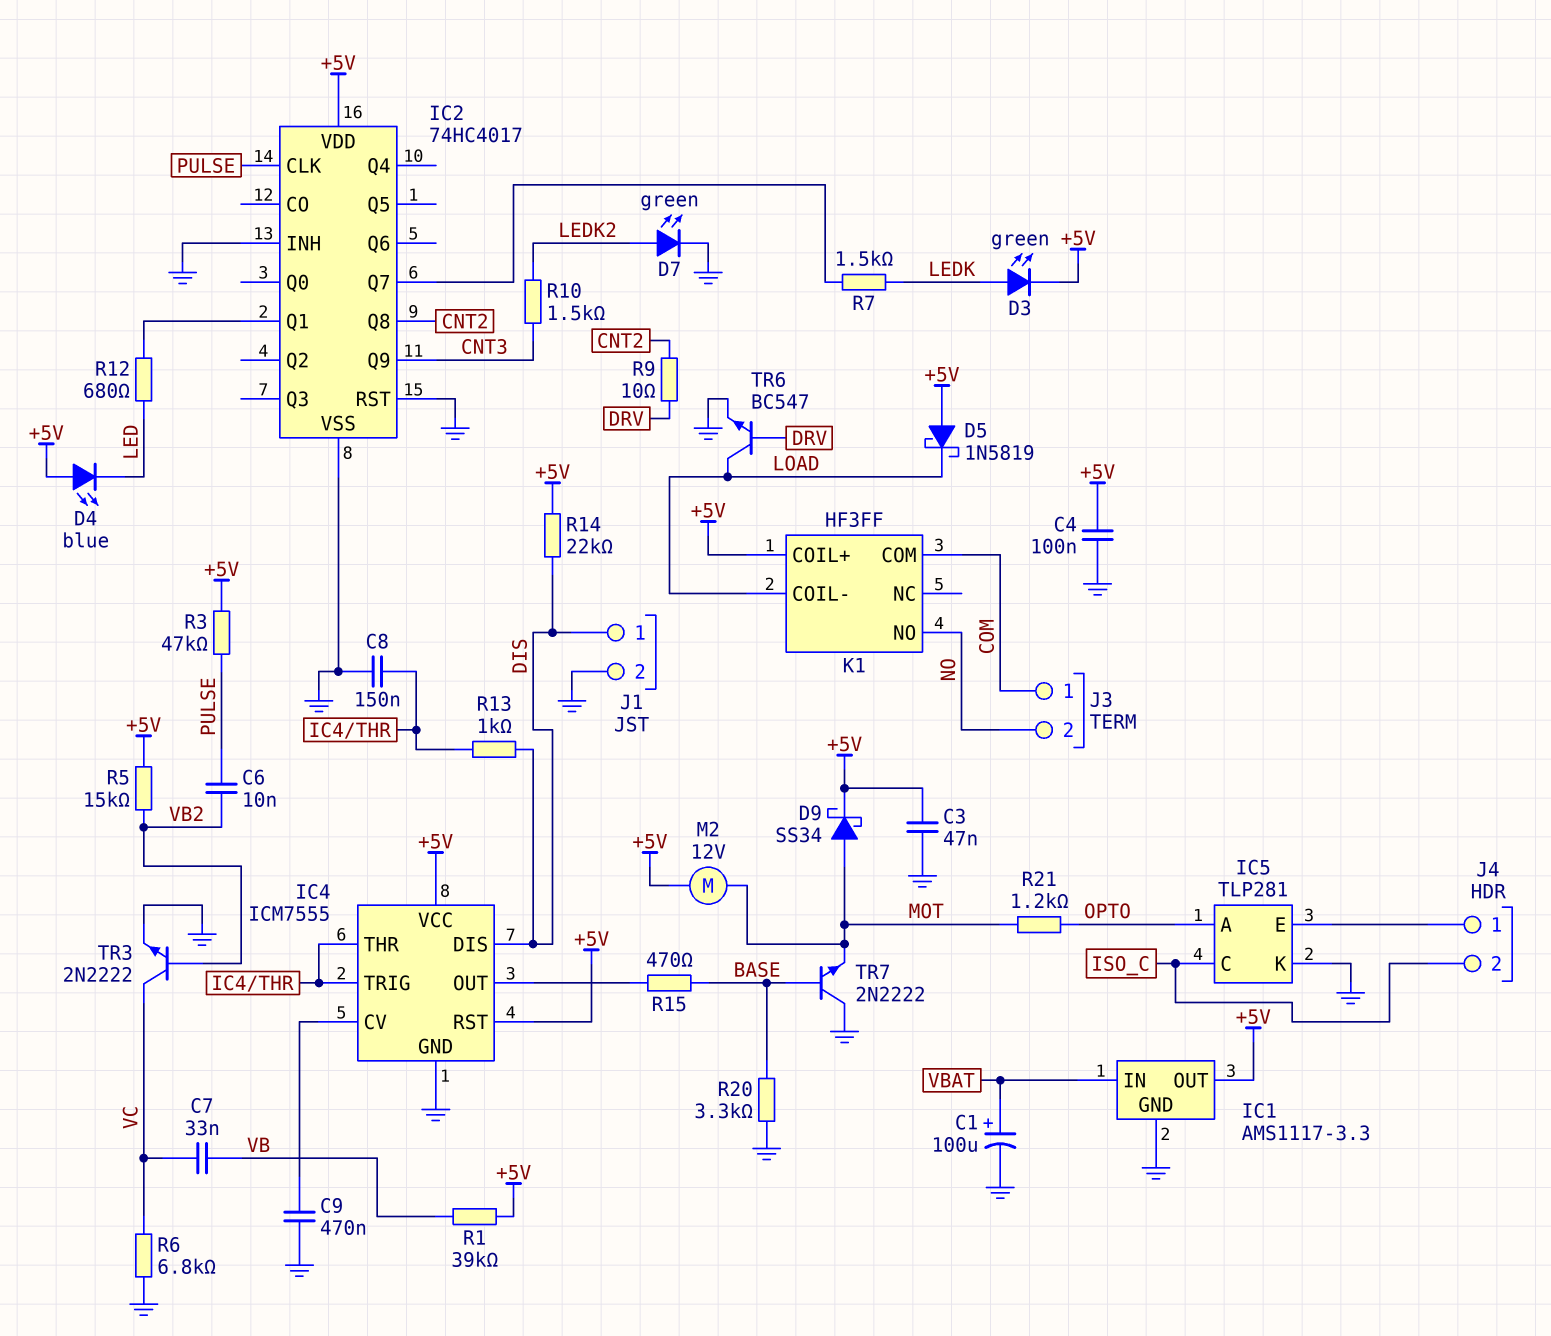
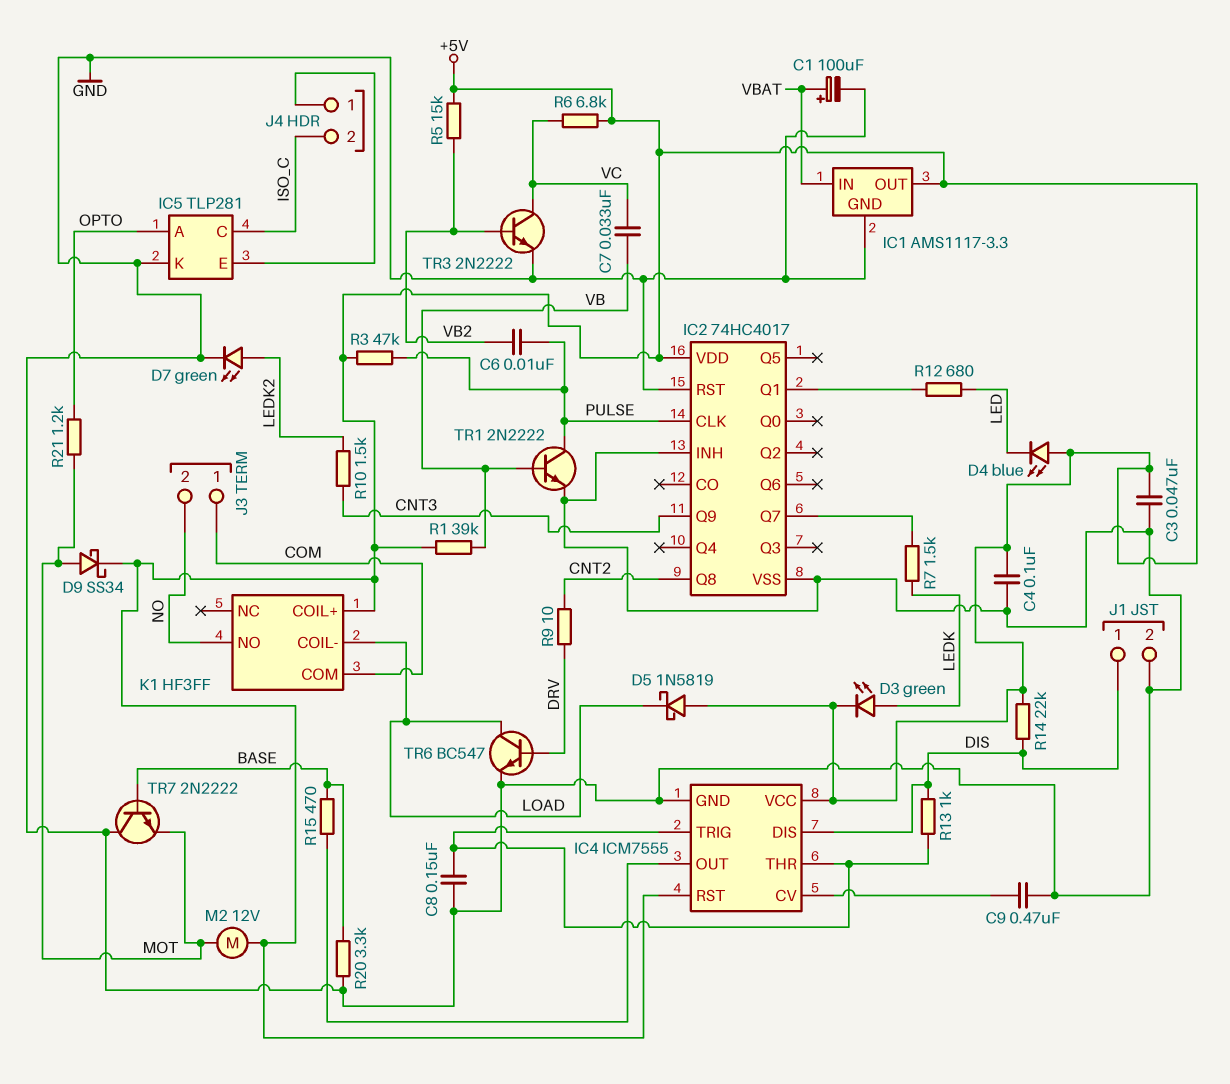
R6: 6.8k (GND, VC) -> 6.8k (+5V, VC)
TR1: none -> NPN 2N2222 (B VB, C PULSE, E GND)

